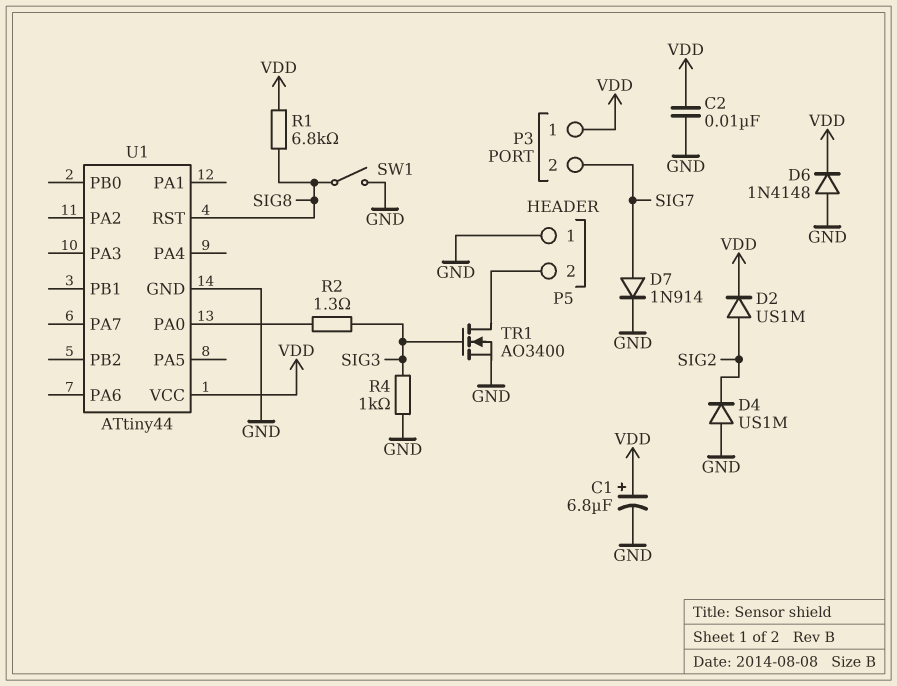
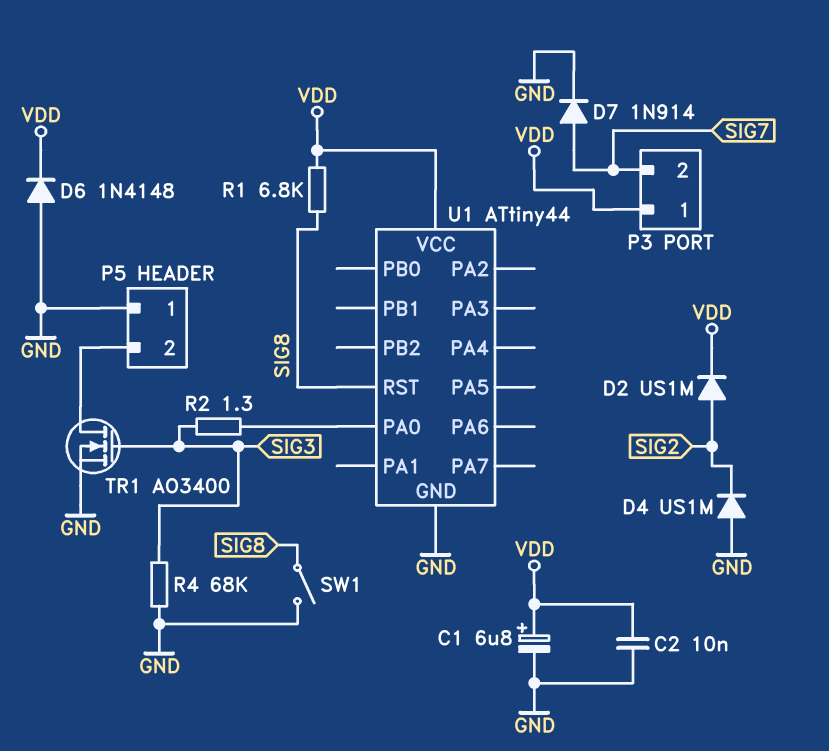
R4: 1k (GND, SIG3) -> 68k (GND, SIG3)

